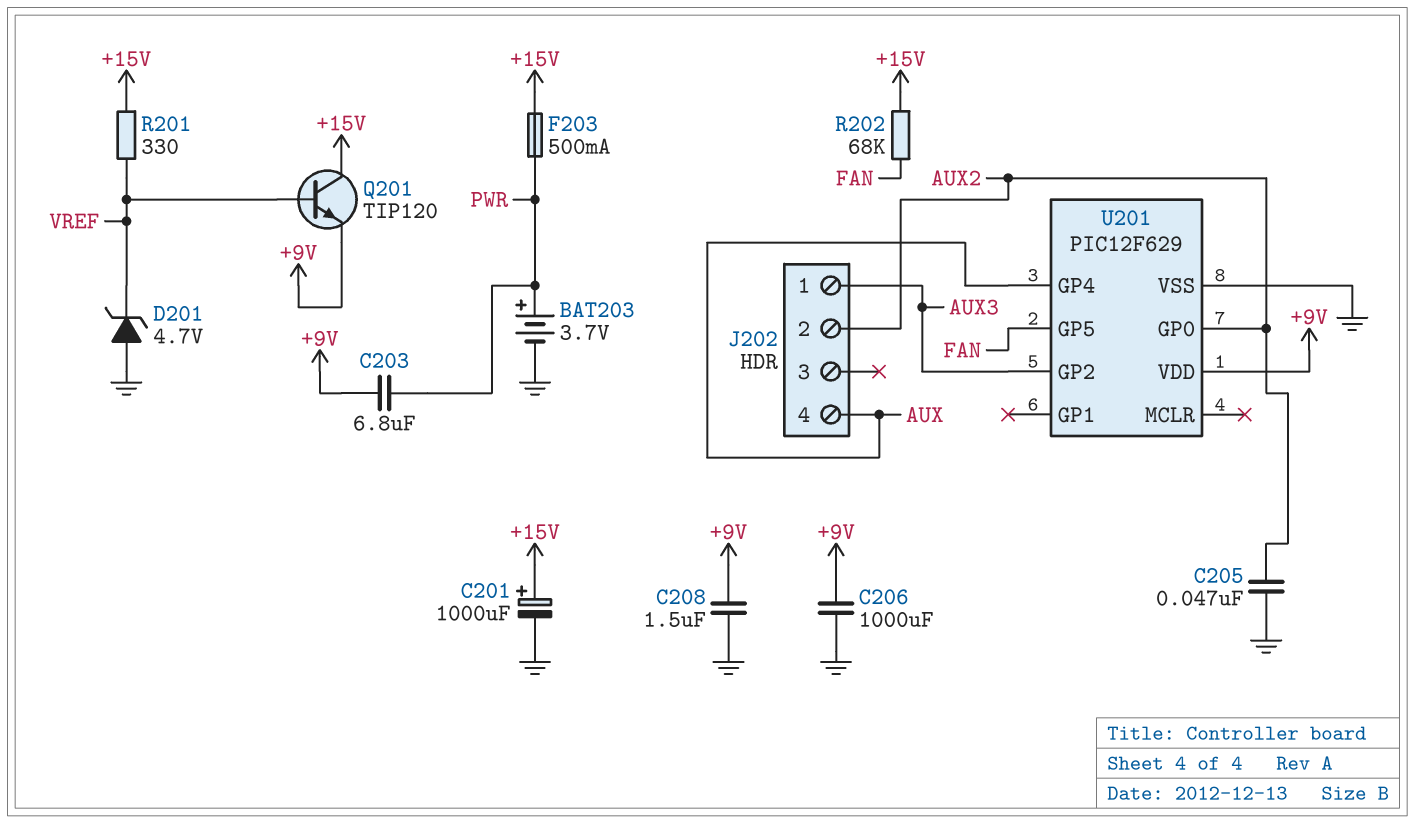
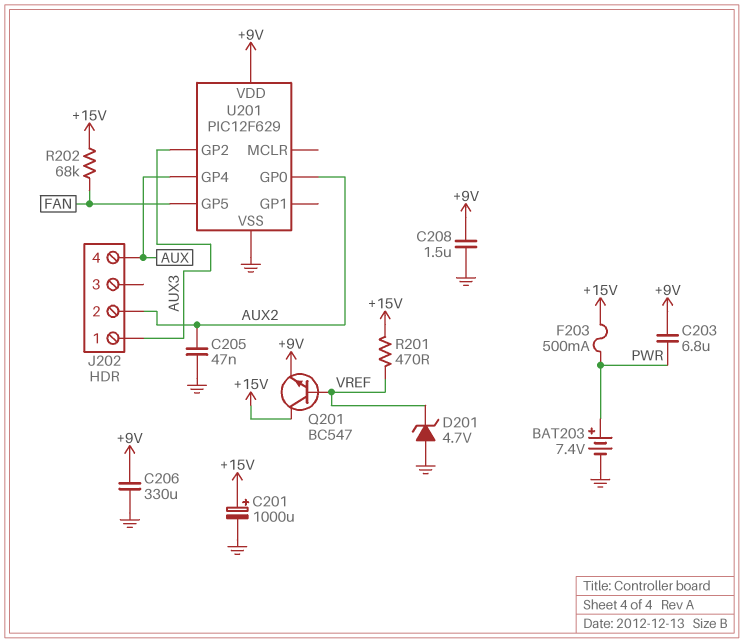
BAT203: 3.7V (plus PWR, minus GND) -> 7.4V (plus PWR, minus GND)
C206: 1000uF (+9V, GND) -> 330uF (+9V, GND)
Q201: NPN TIP120 (B VREF, C +15V, E +9V) -> NPN BC547 (B VREF, C +15V, E +9V)
R201: 330 (+15V, VREF) -> 470 (+15V, VREF)

